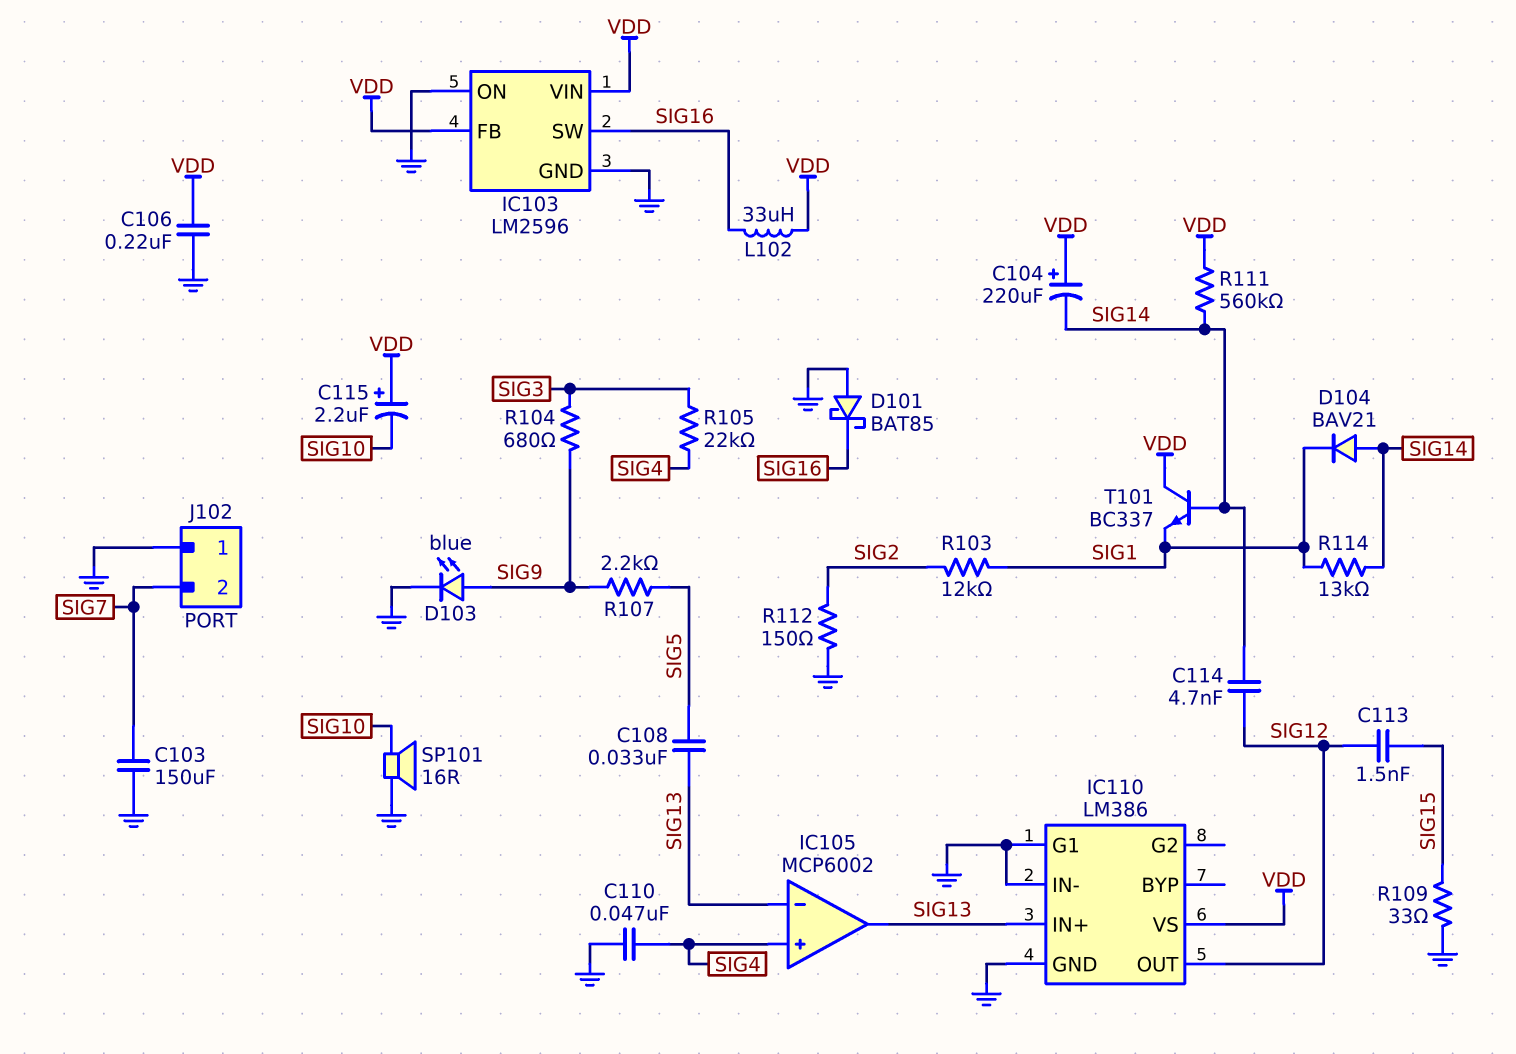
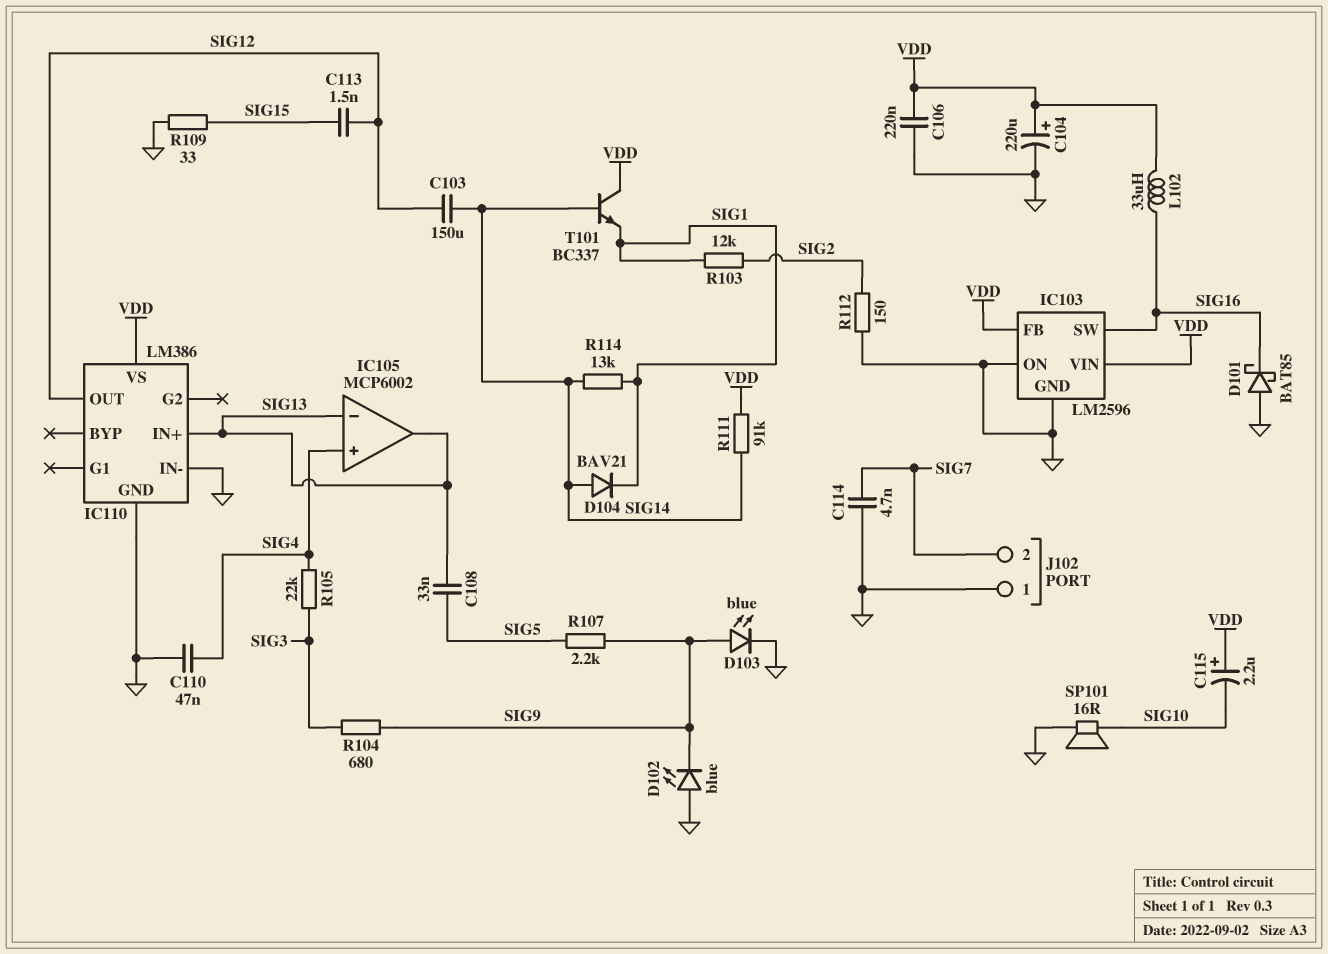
C103: 150uF (GND, SIG7) -> 150uF (SIG12, SIG14)
C104: 220uF (plus VDD, minus SIG14) -> 220uF (plus VDD, minus GND)
C114: 4.7nF (SIG12, SIG14) -> 4.7nF (GND, SIG7)
D102: none -> LED blue (A GND, K SIG9)
IC110 pin G1: GND -> none
R111: 560k (SIG14, VDD) -> 91k (SIG14, VDD)

